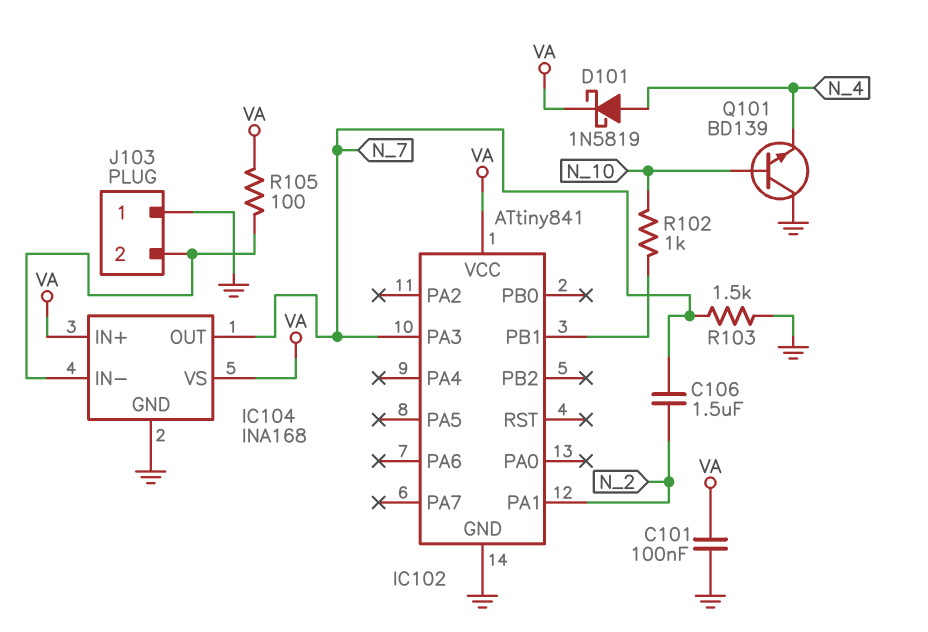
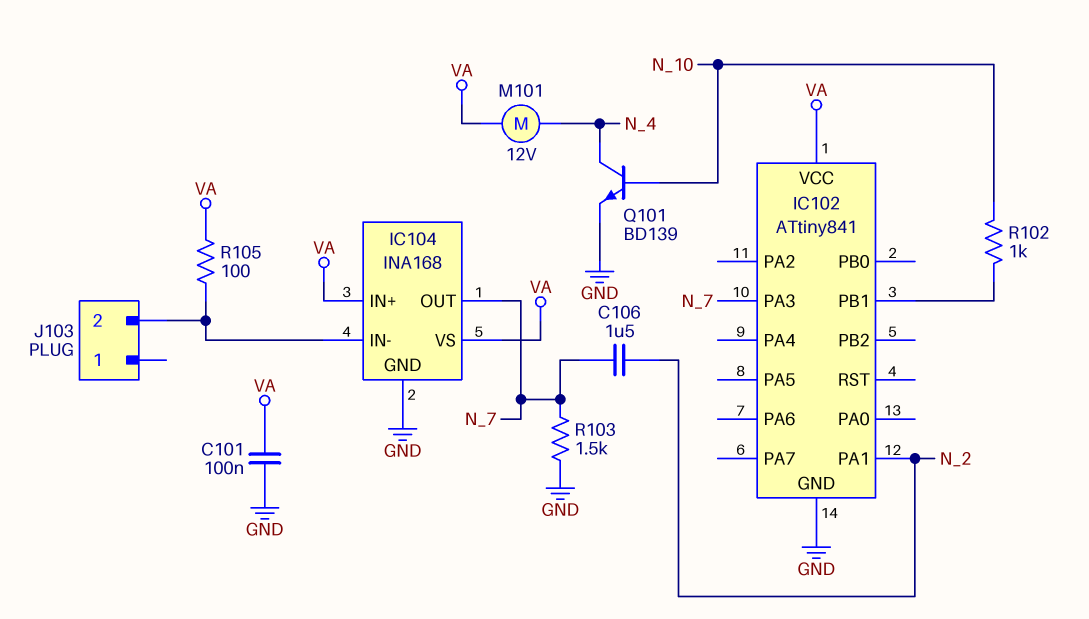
D101: schottky 1N5819 (A N_4, K VA) -> none
J103 pin 1: GND -> none
M101: none -> motor 12V (N_4, VA)
Q101: NPN BD139 (B N_10, C GND, E N_4) -> NPN BD139 (B N_10, C N_4, E GND)

